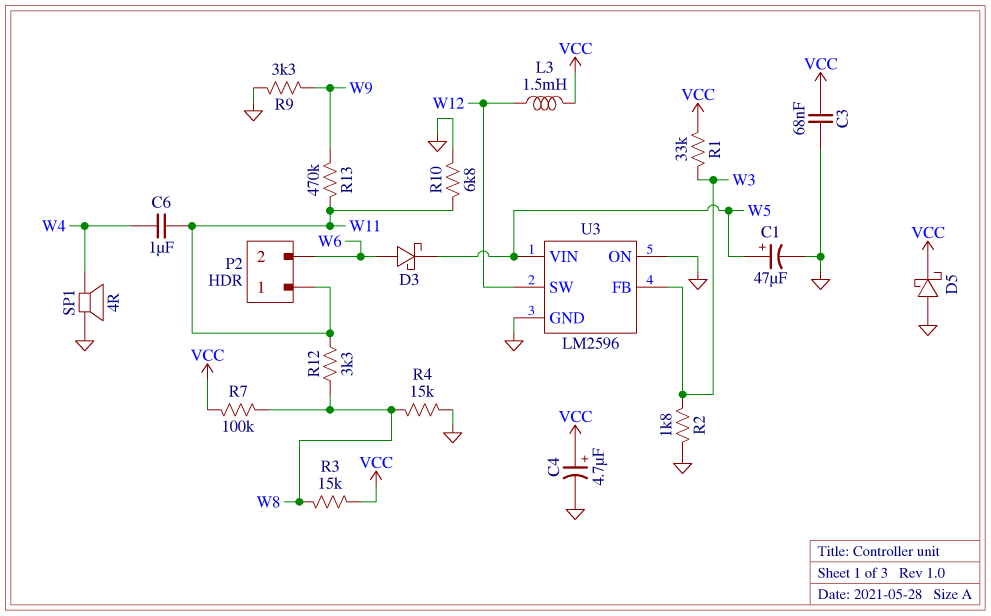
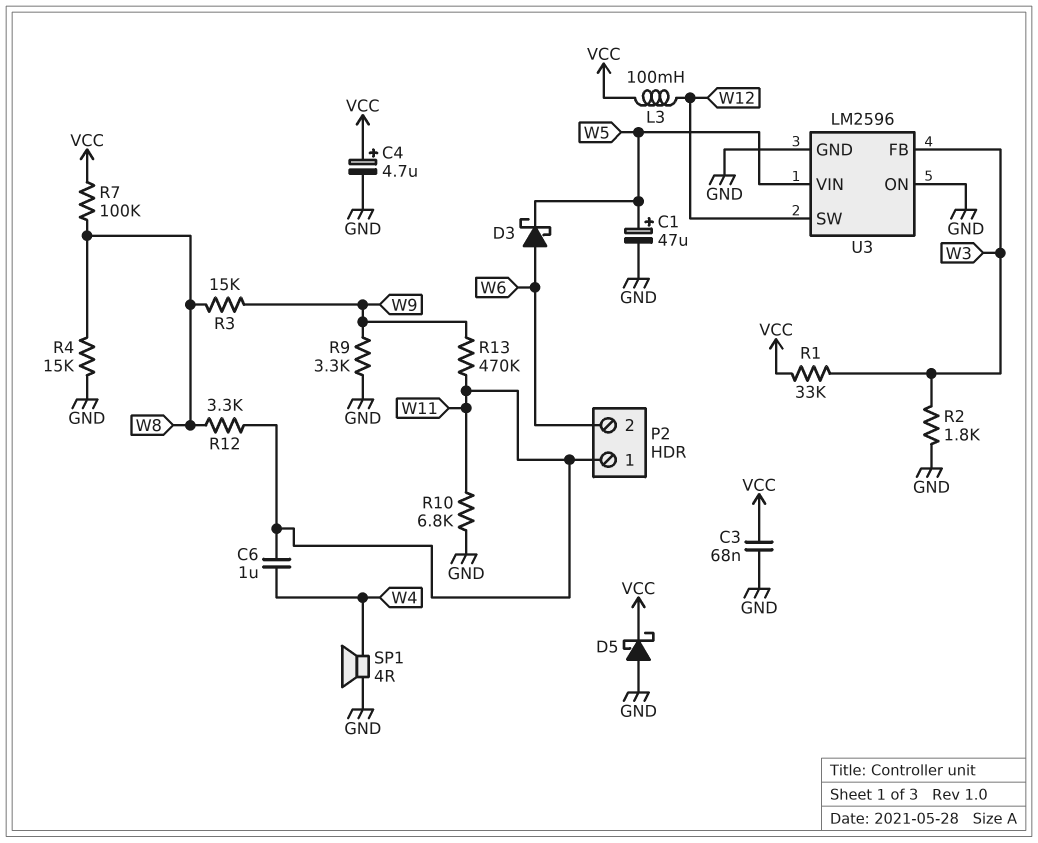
L3: 1.5mH (VCC, W12) -> 100mH (VCC, W12)
R3: 15k (VCC, W8) -> 15k (W8, W9)

